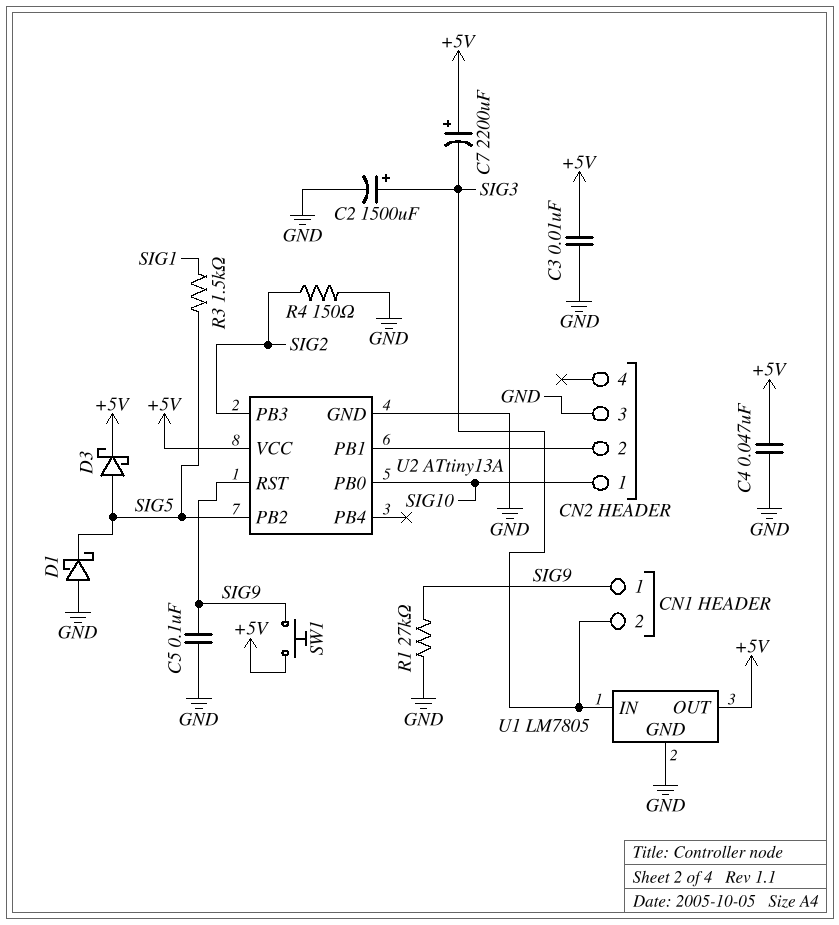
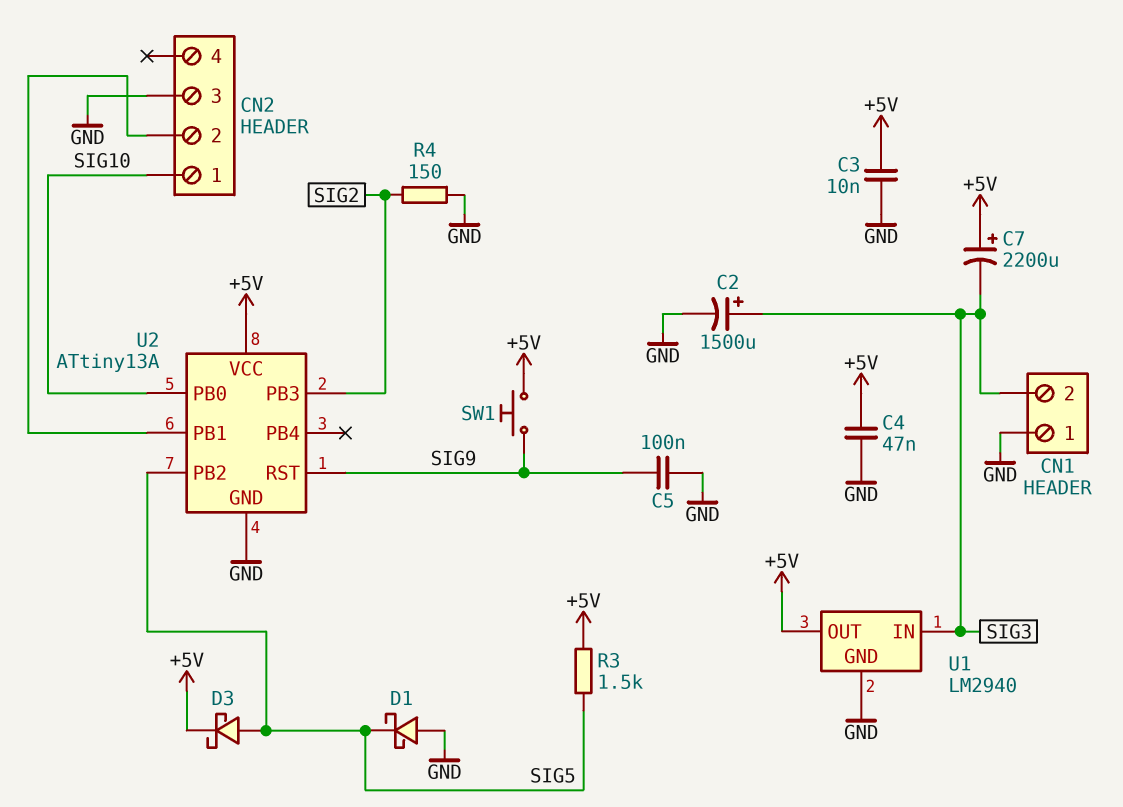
CN1 pin 1: SIG9 -> GND
R1: 27k (GND, SIG9) -> none
R3: 1.5k (SIG1, SIG5) -> 1.5k (+5V, SIG5)
U1: LM7805 -> LM2940

